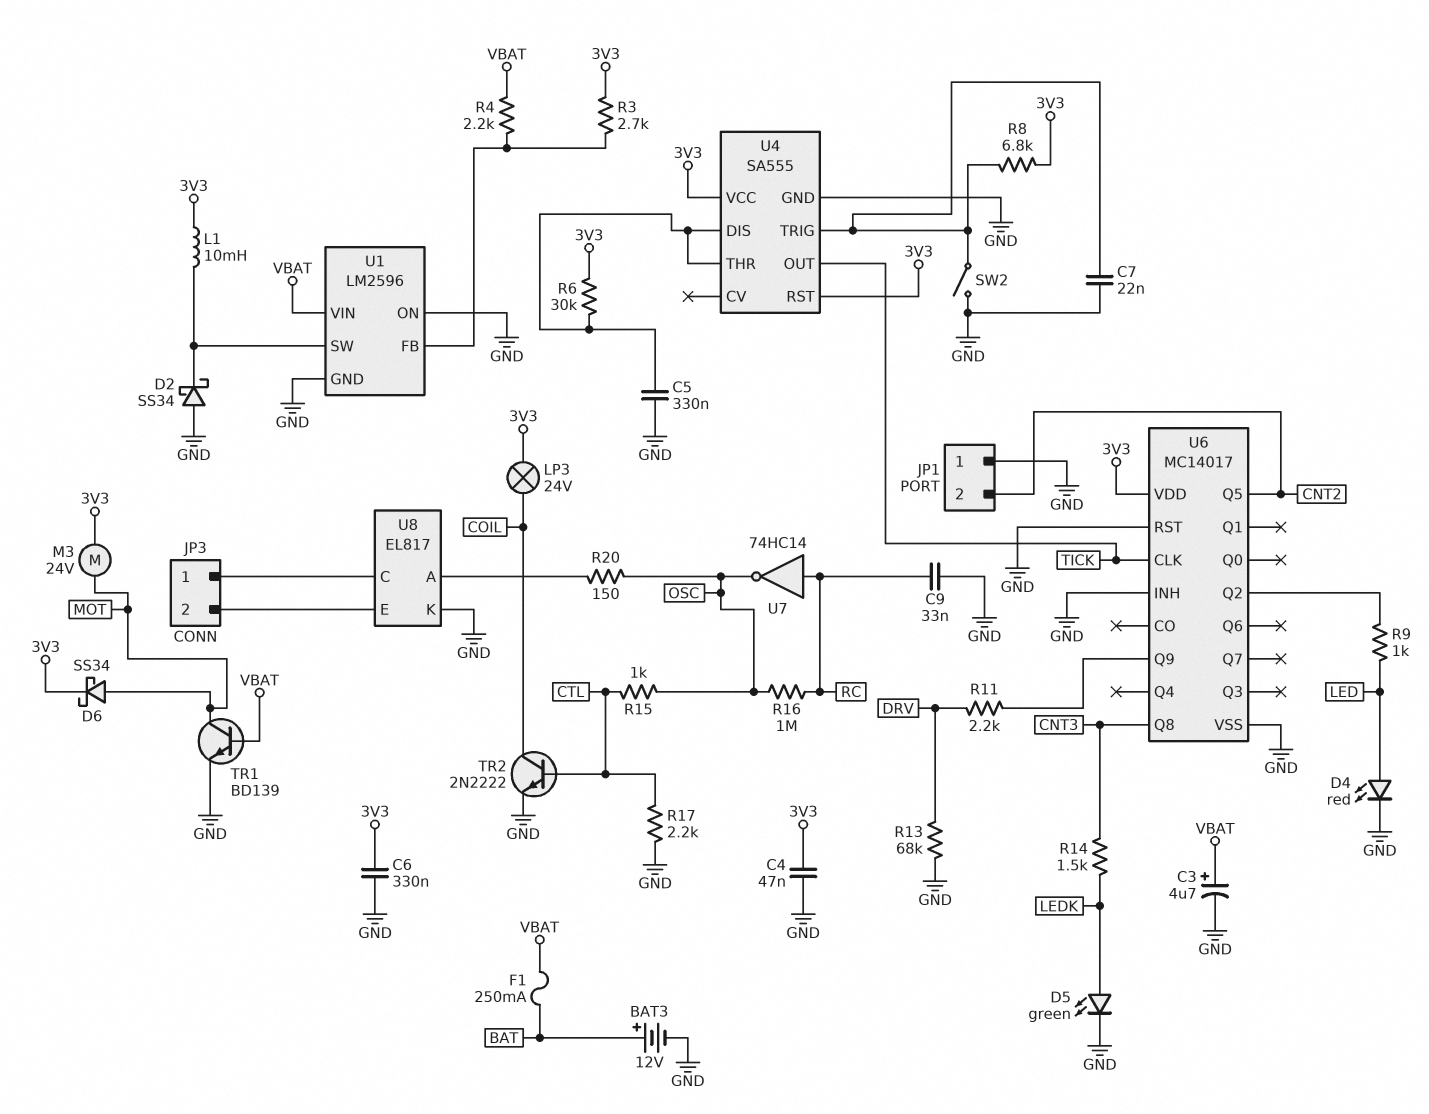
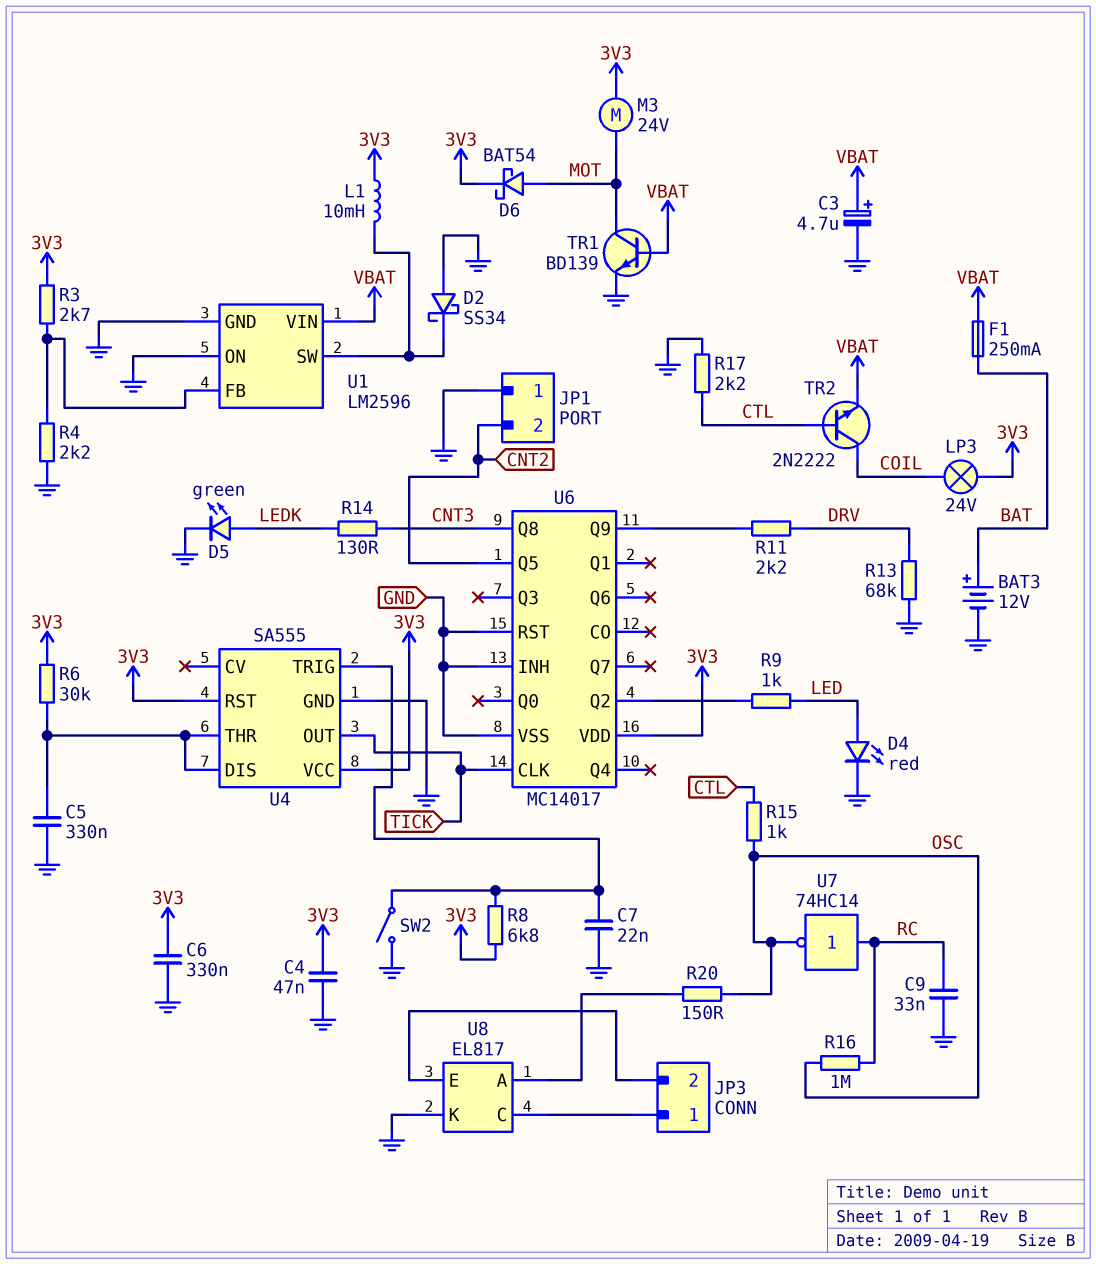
D6: schottky SS34 (A MOT, K 3V3) -> schottky BAT54 (A MOT, K 3V3)
R4: 2.2k (U1/FB, VBAT) -> 2.2k (GND, U1/FB)
R14: 1.5k (CNT3, LEDK) -> 130 (CNT3, LEDK)
TR2: NPN 2N2222 (B CTL, C COIL, E GND) -> NPN 2N2222 (B CTL, C COIL, E VBAT)

